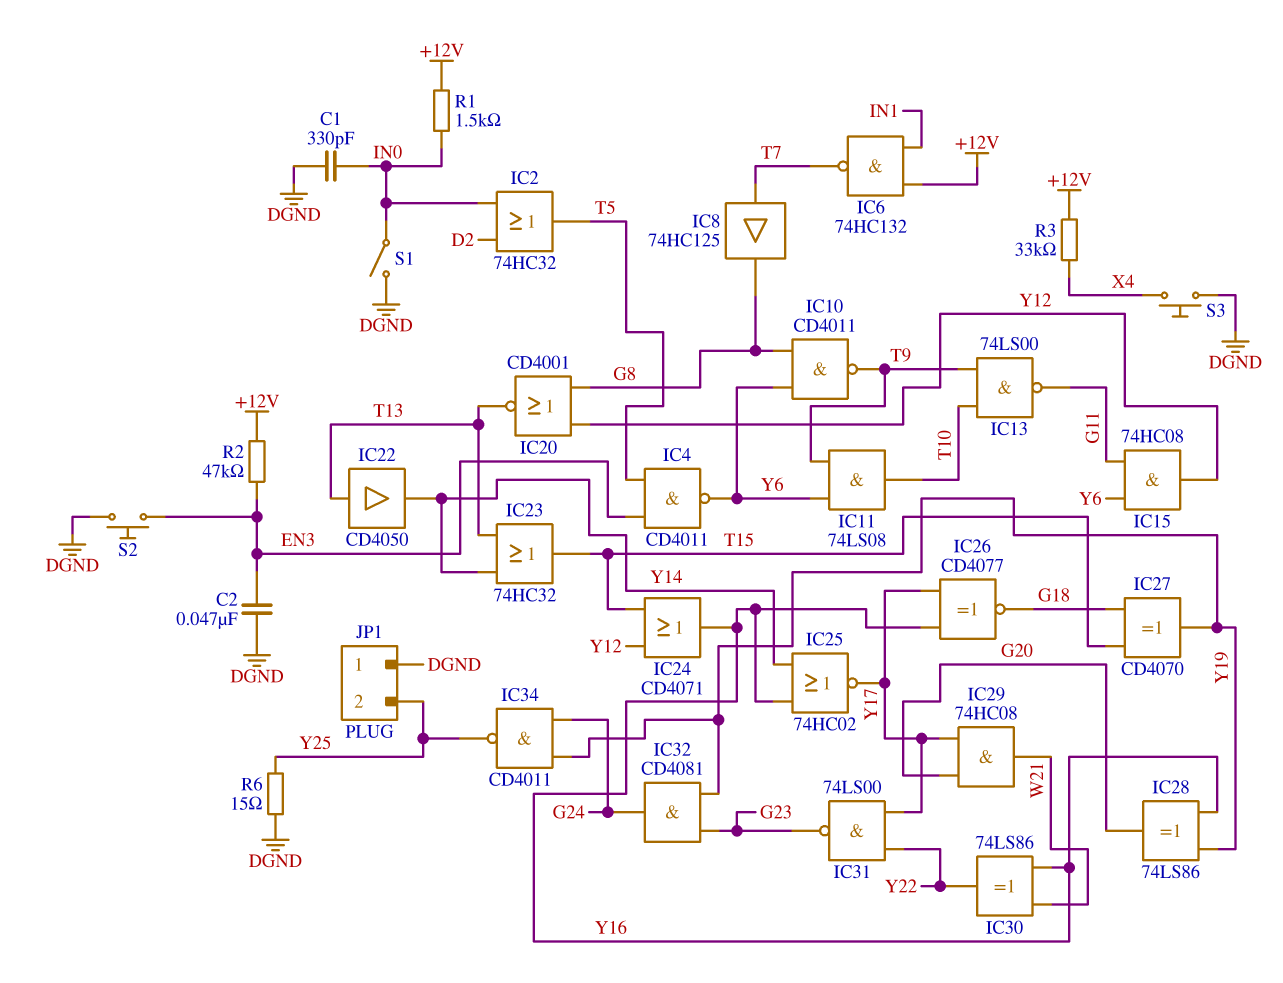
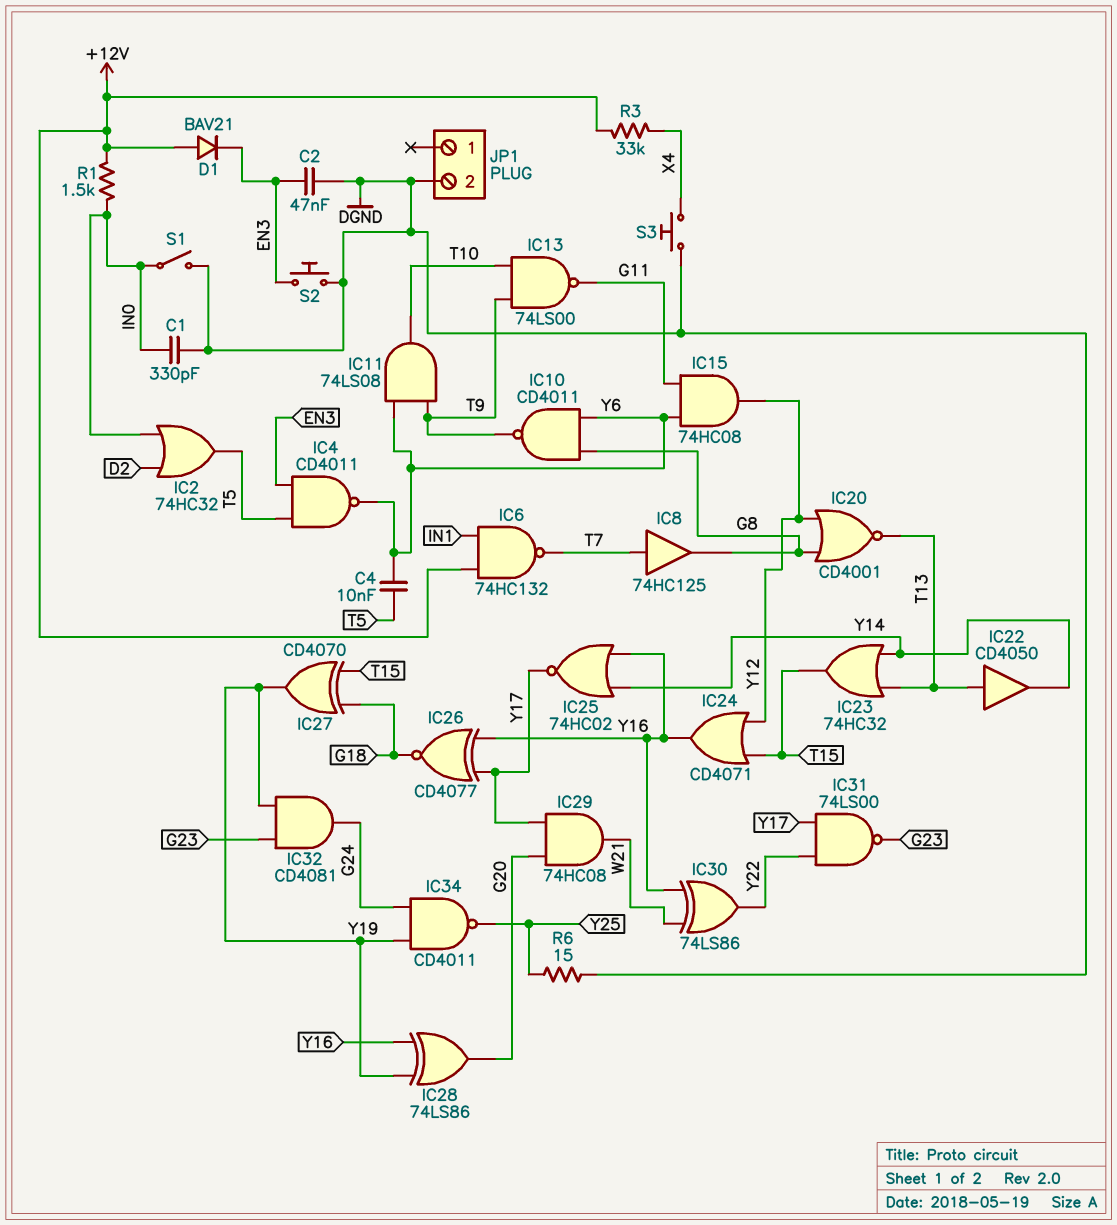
C4: none -> 10nF (T5, Y6)
D1: none -> diode BAV21 (A +12V, K EN3)
JP1 pin 1: DGND -> none
JP1 pin 2: Y25 -> DGND
R2: 47k (+12V, EN3) -> none

